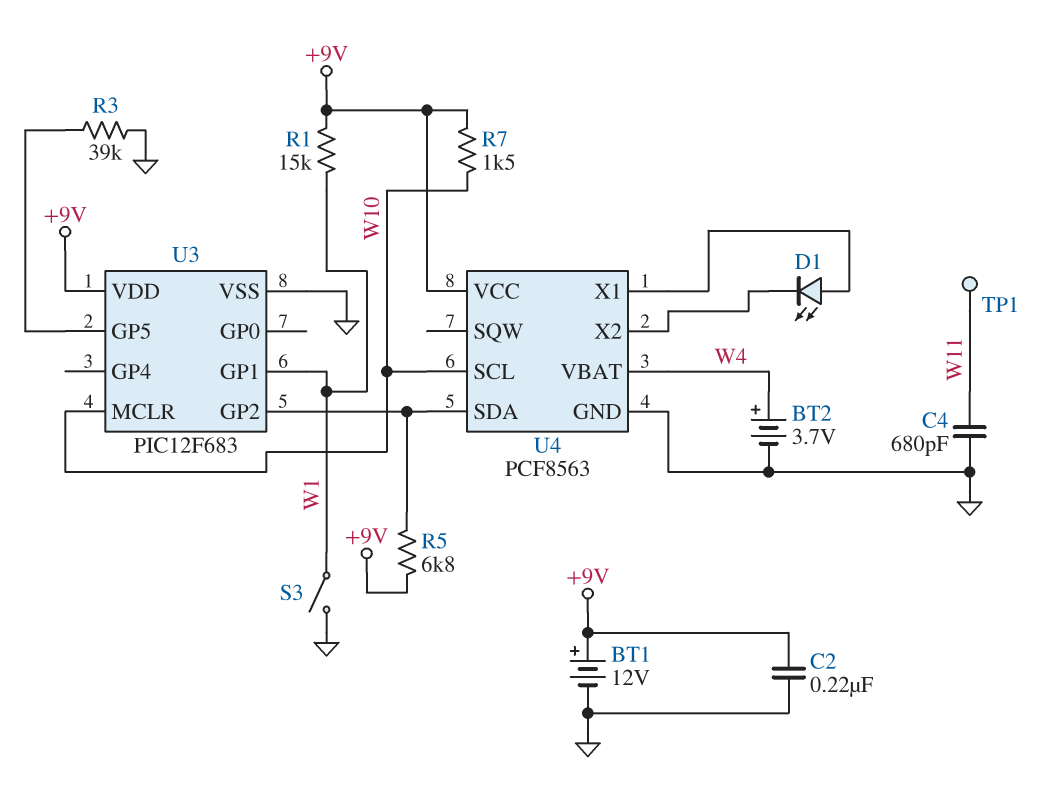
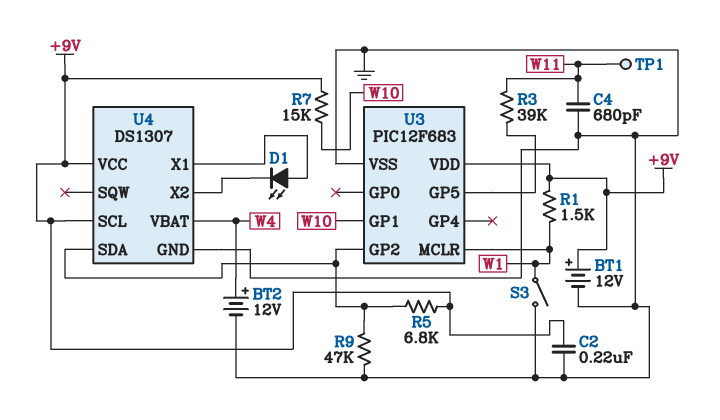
BT2: 3.7V (plus W4, minus GND) -> 12V (plus W4, minus GND)
R1: 15k (+9V, W1) -> 1.5k (+9V, W1)
R3: 39k (GND, U3/GP5) -> 39k (U3/GP5, W11)
R7: 1.5k (+9V, W10) -> 15k (+9V, W10)
R9: none -> 47k (GND, U3/GP2)
U3 pin GP1: W1 -> W10
U3 pin MCLR: W10 -> W1
U4: PCF8563 -> DS1307
U4 pin SCL: W10 -> +9V

